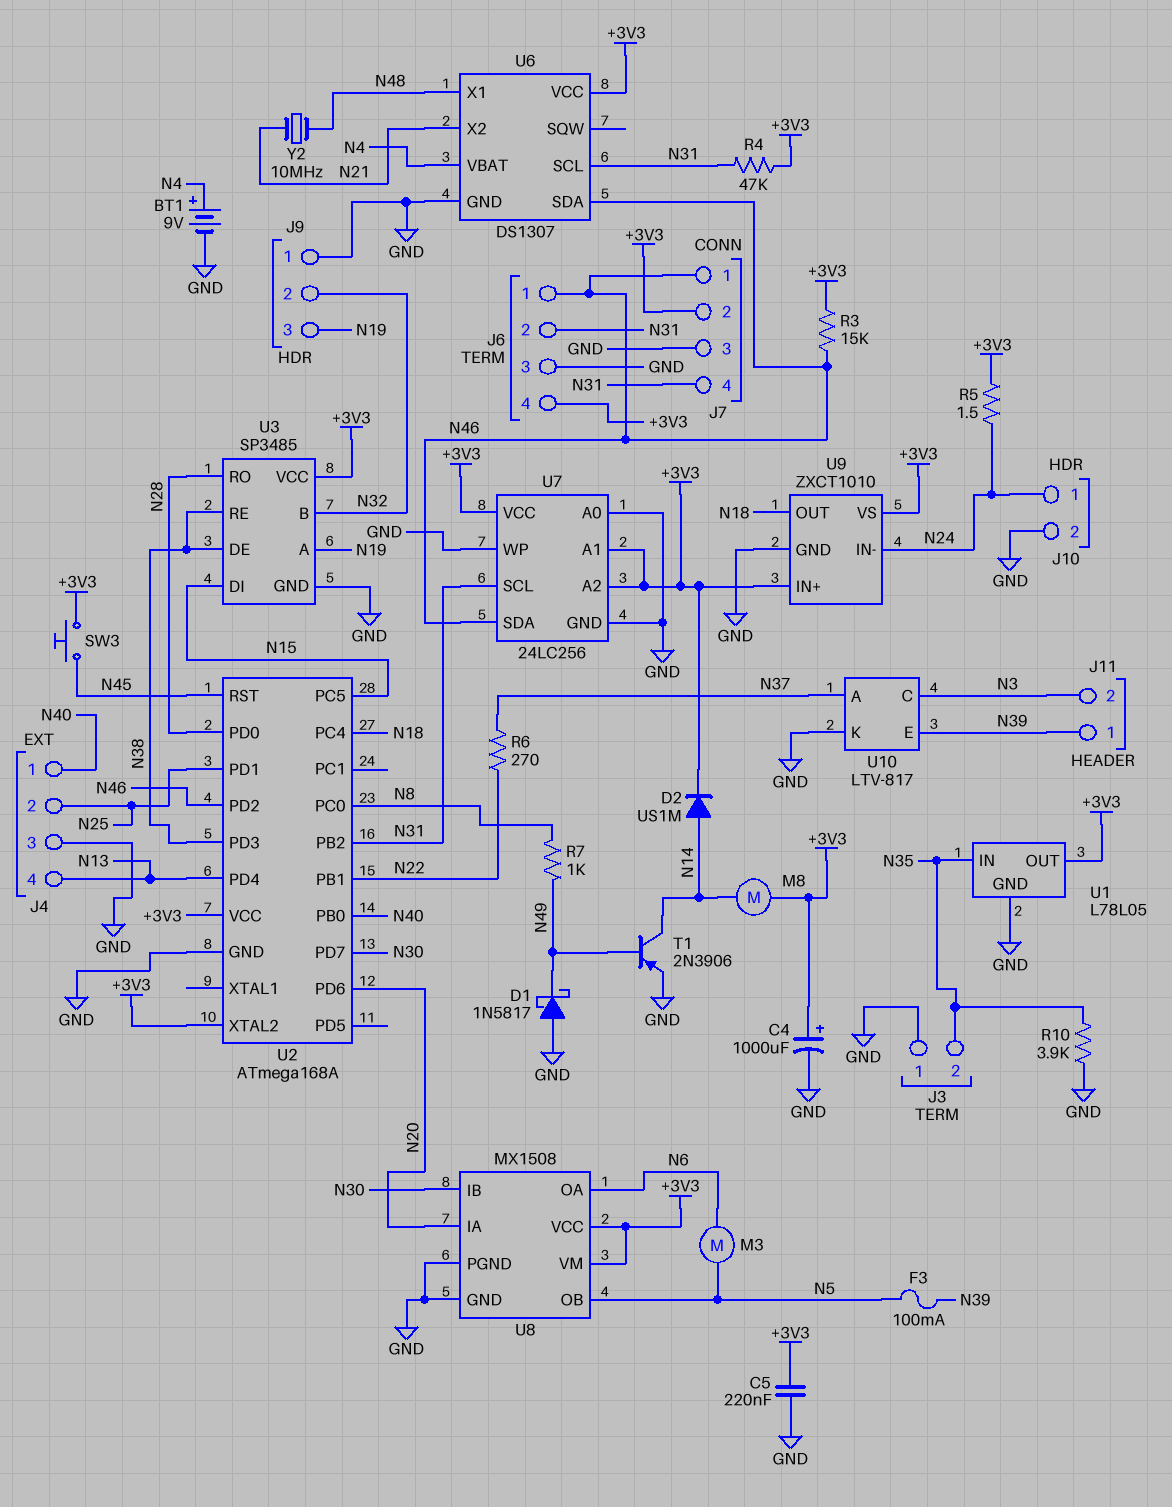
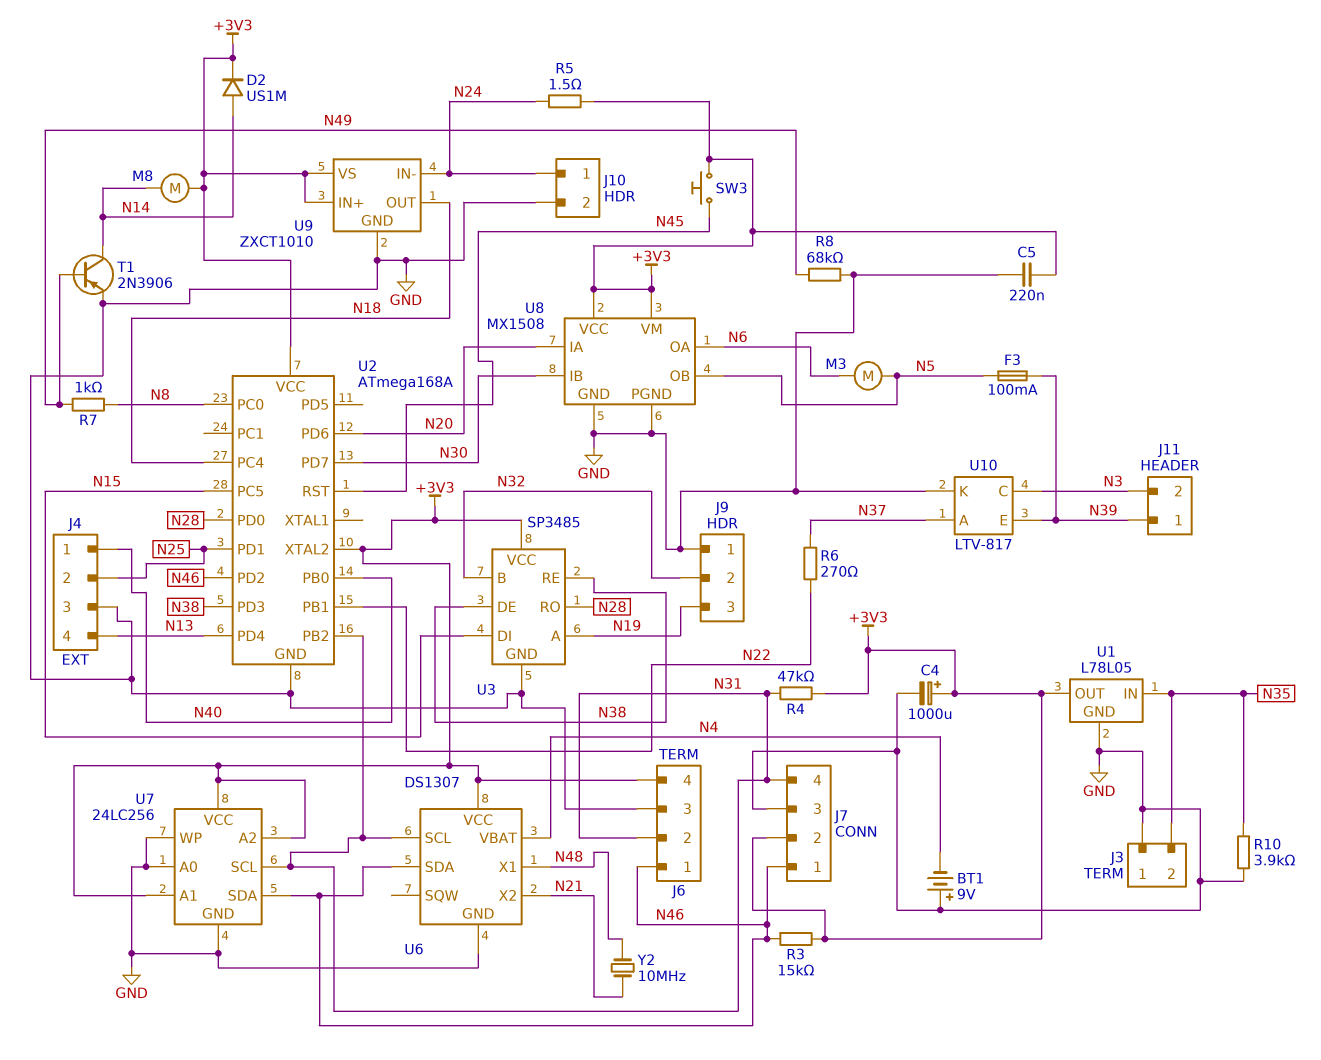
BT1: 9V (plus N4, minus GND) -> 9V (plus GND, minus N4)
D1: schottky 1N5817 (A GND, K N49) -> none
R8: none -> 68k (GND, N49)

